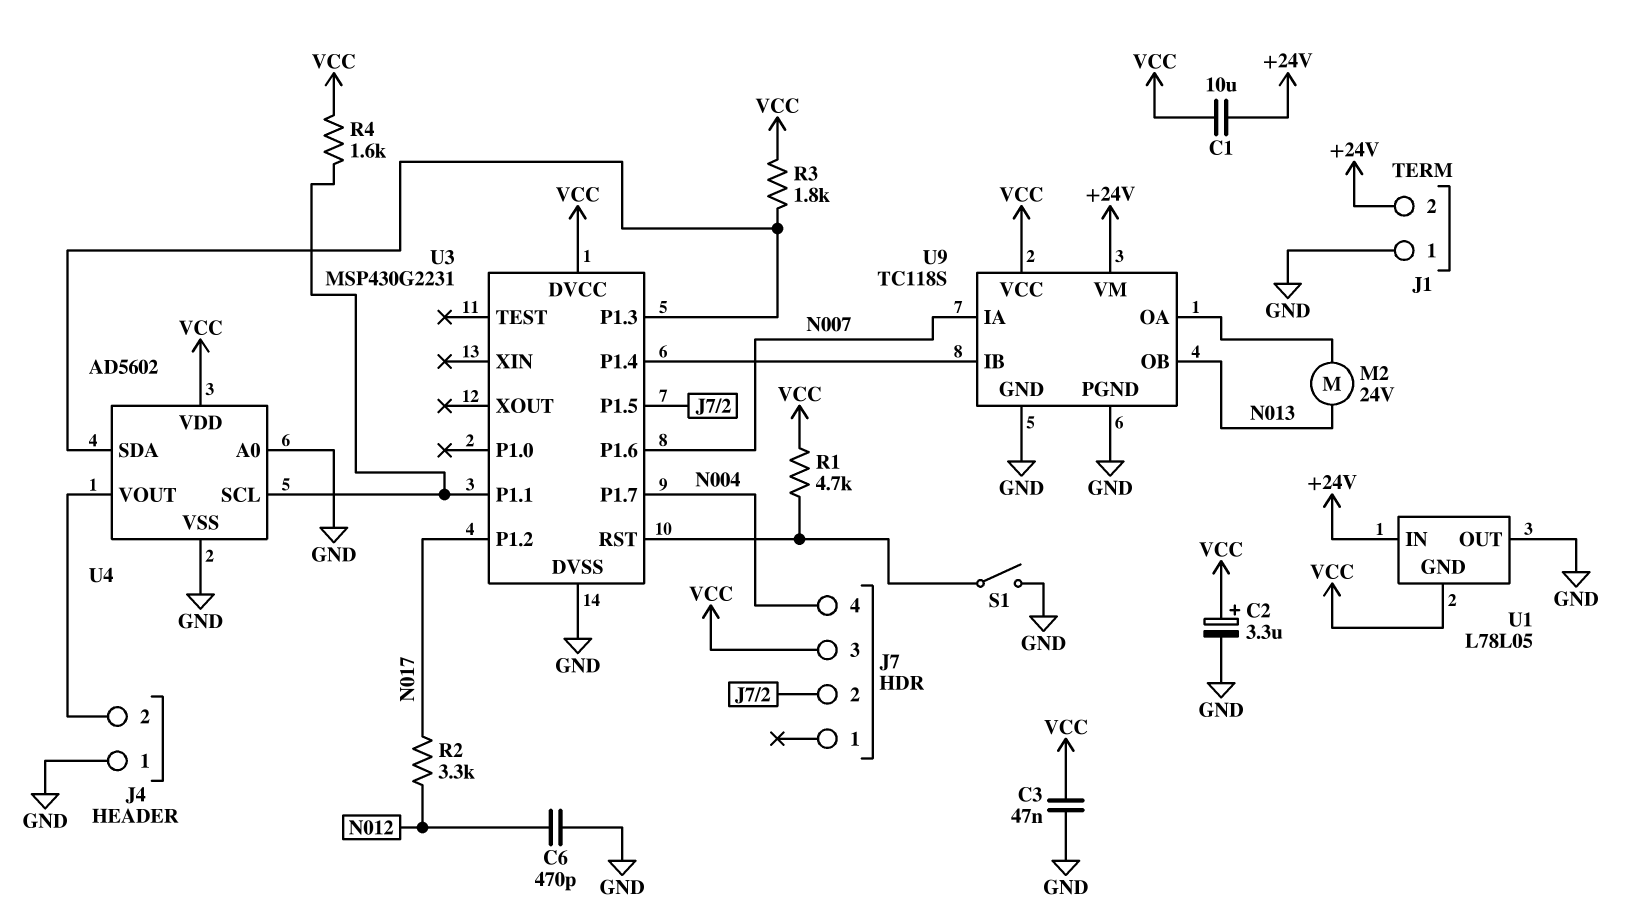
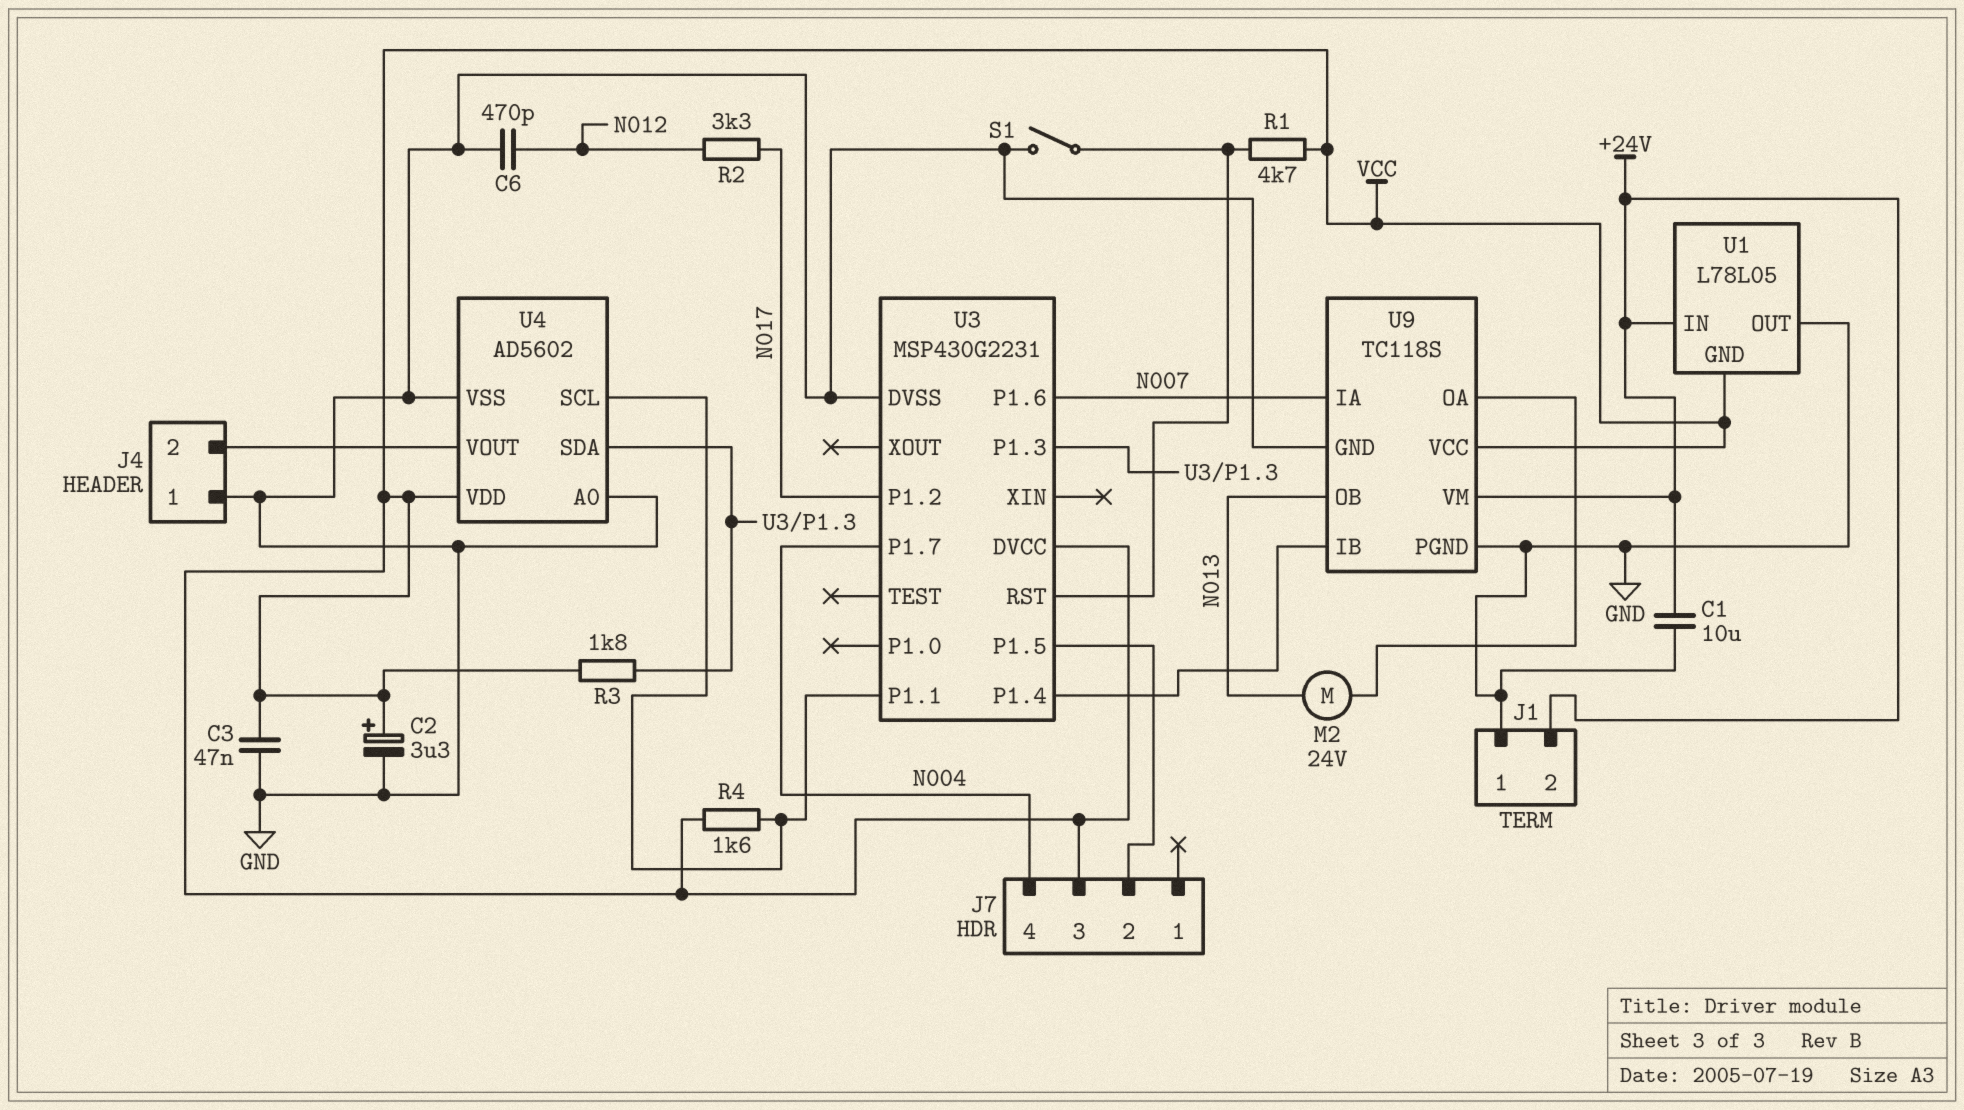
C1: 10uF (+24V, VCC) -> 10uF (+24V, GND)

